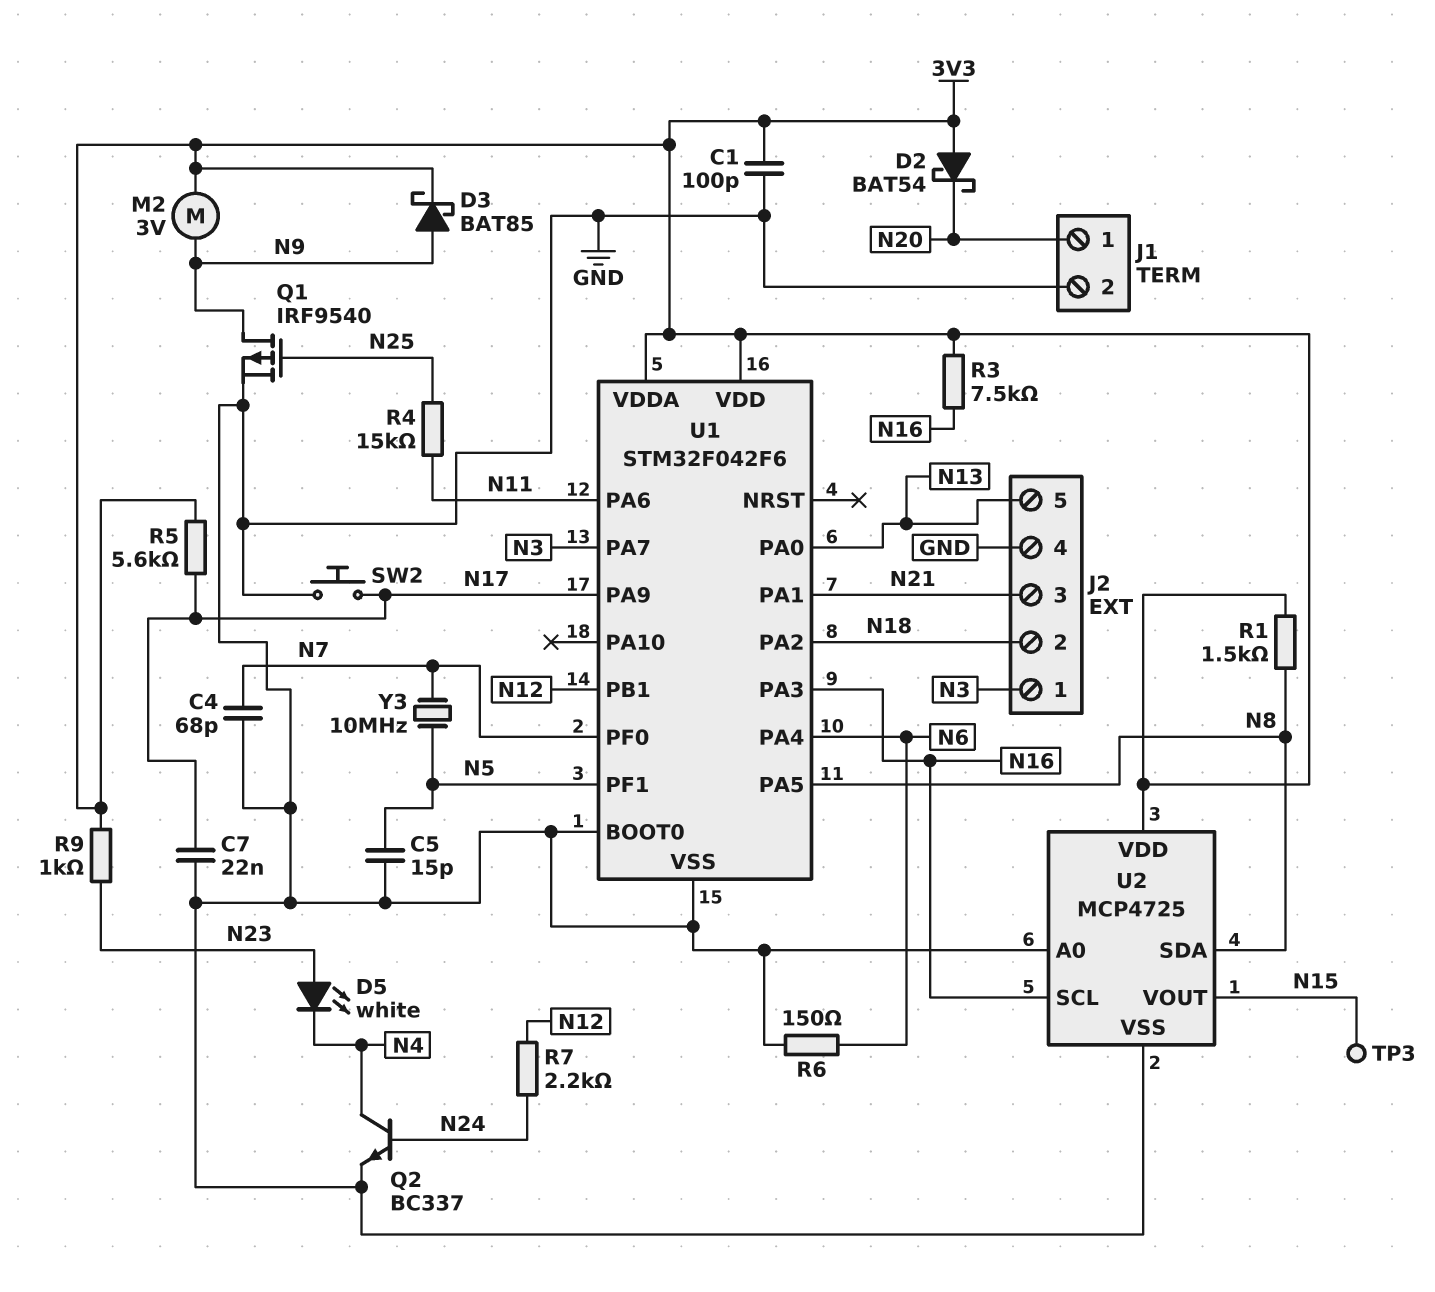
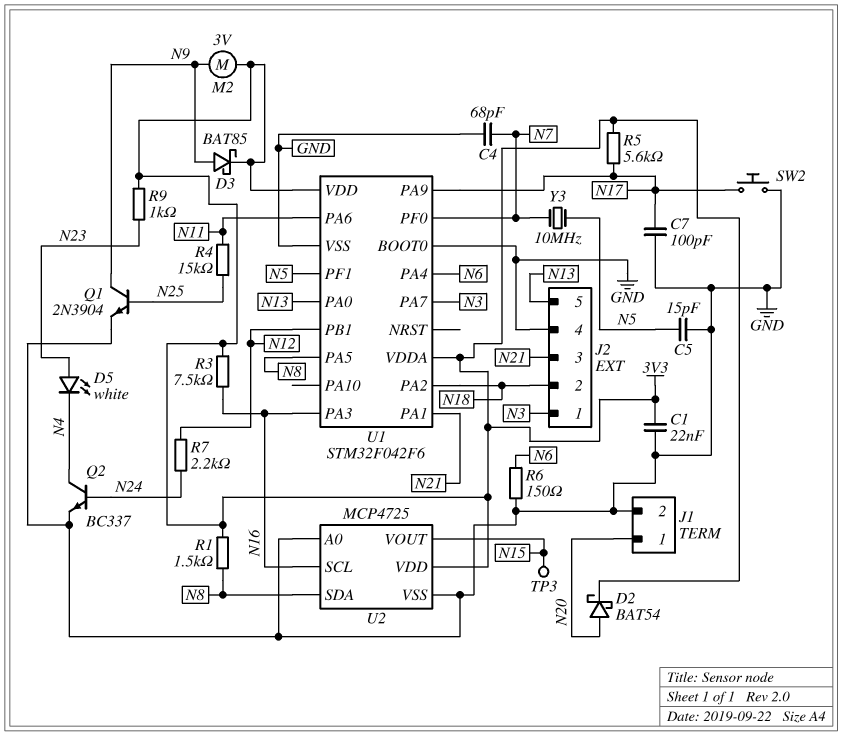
C1: 100pF (3V3, GND) -> 22nF (3V3, GND)
C7: 22nF (GND, N17) -> 100pF (GND, N17)
D2: schottky BAT54 (A 3V3, K N20) -> schottky BAT54 (A N20, K 3V3)
Q1: PMOS IRF9540 (G N25, D N9, S GND) -> NPN 2N3904 (B N25, C N9, E GND)

